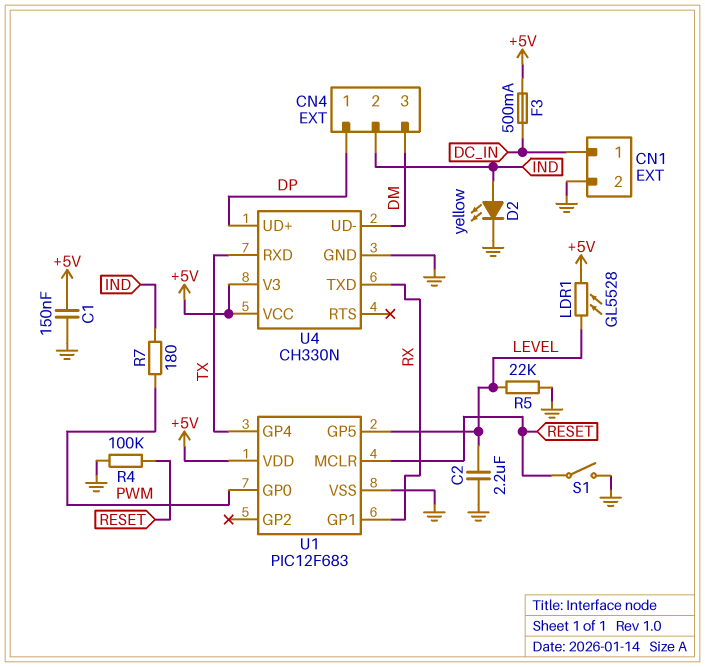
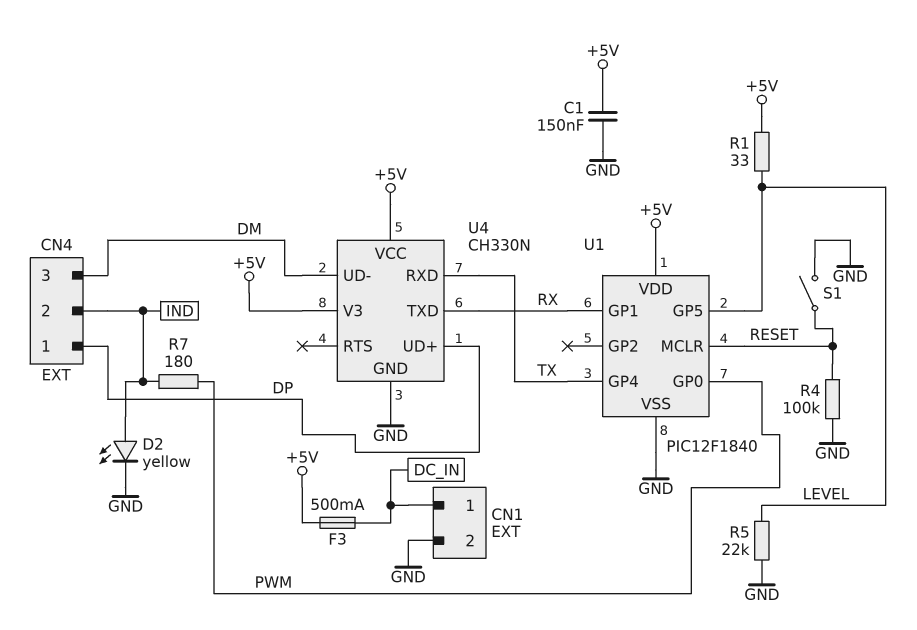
C2: 2.2uF (GND, LEVEL) -> none
LDR1: GL5528 (+5V, LEVEL) -> none
R1: none -> 33 (+5V, LEVEL)
U1: PIC12F683 -> PIC12F1840

